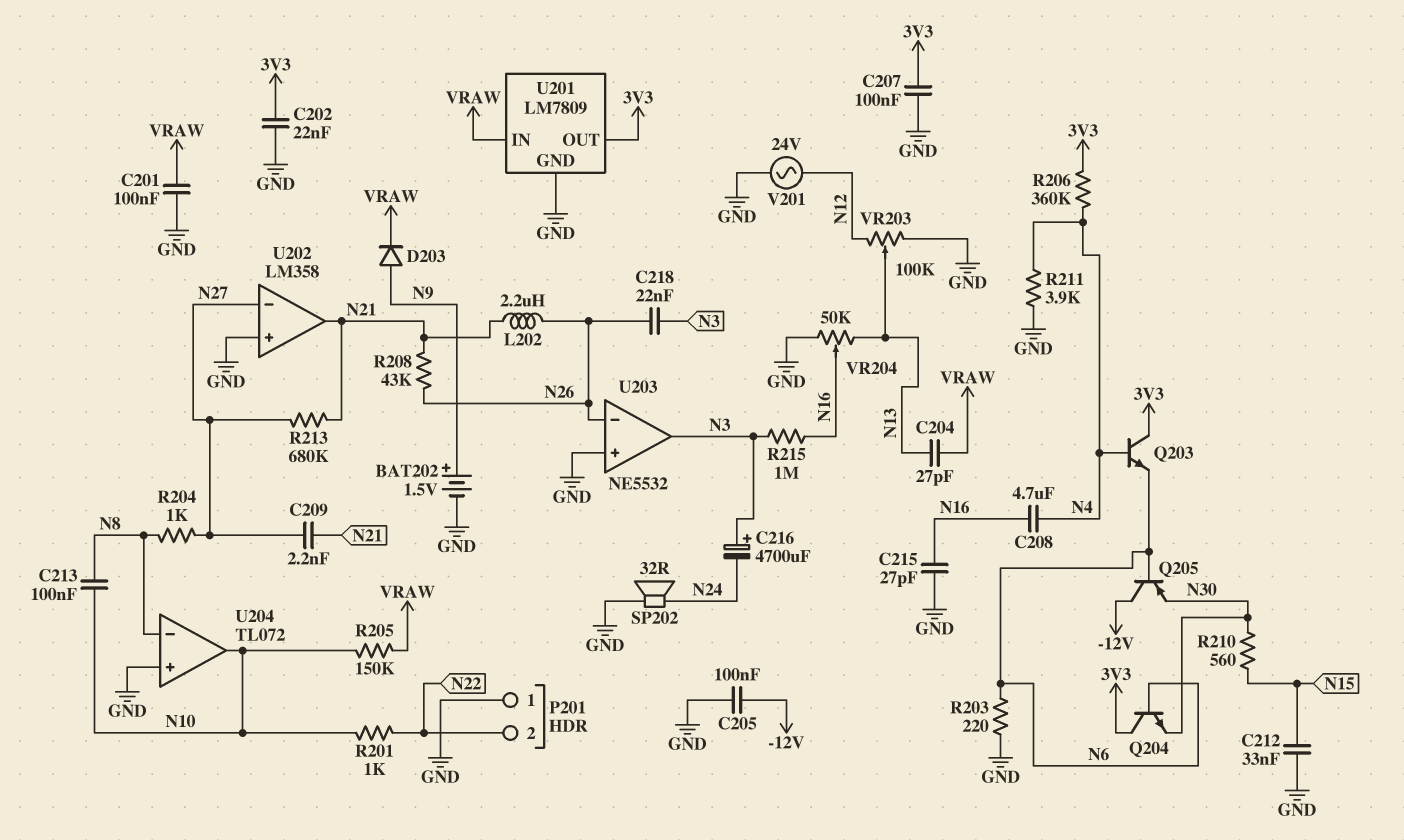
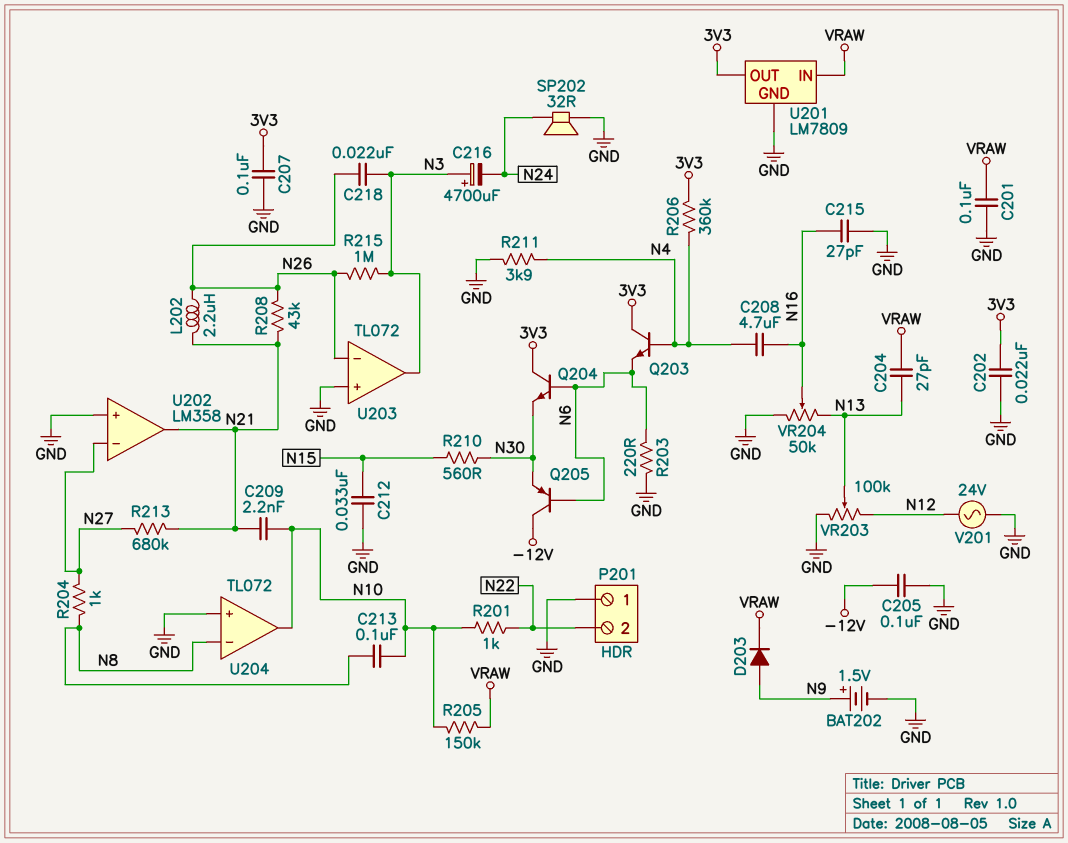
C209: 2.2nF (N21, N27) -> 2.2nF (N10, N21)
R215: 1M (N3, N16) -> 1M (N3, N26)
U203: NE5532 -> TL072

